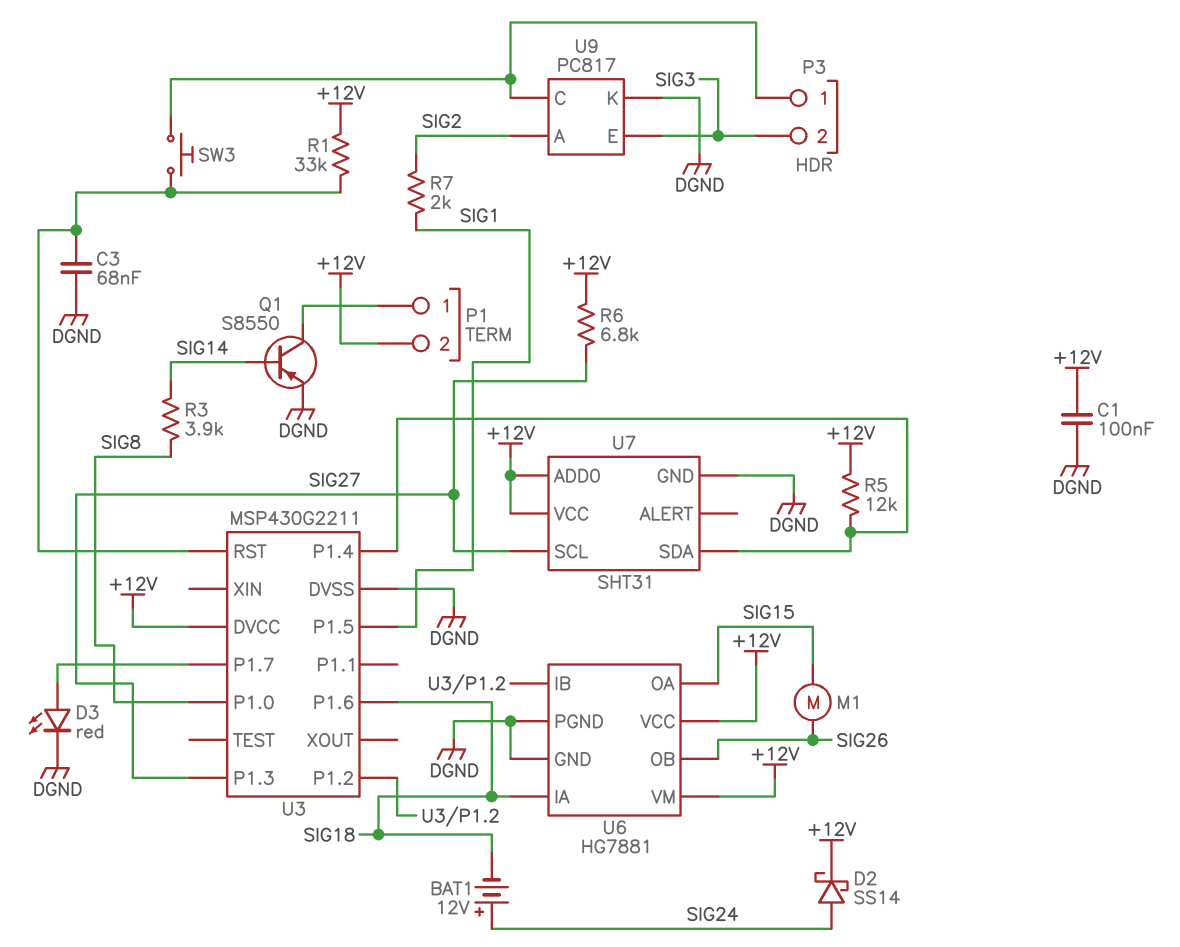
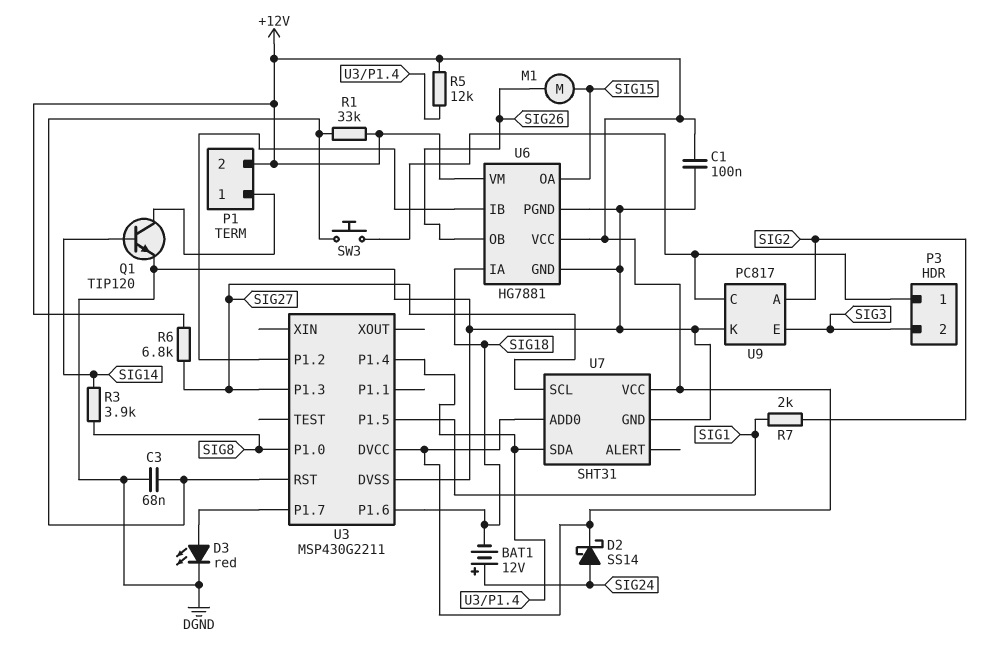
Q1: PNP S8550 (B SIG14, C P1/1, E DGND) -> NPN TIP120 (B SIG14, C P1/1, E DGND)

